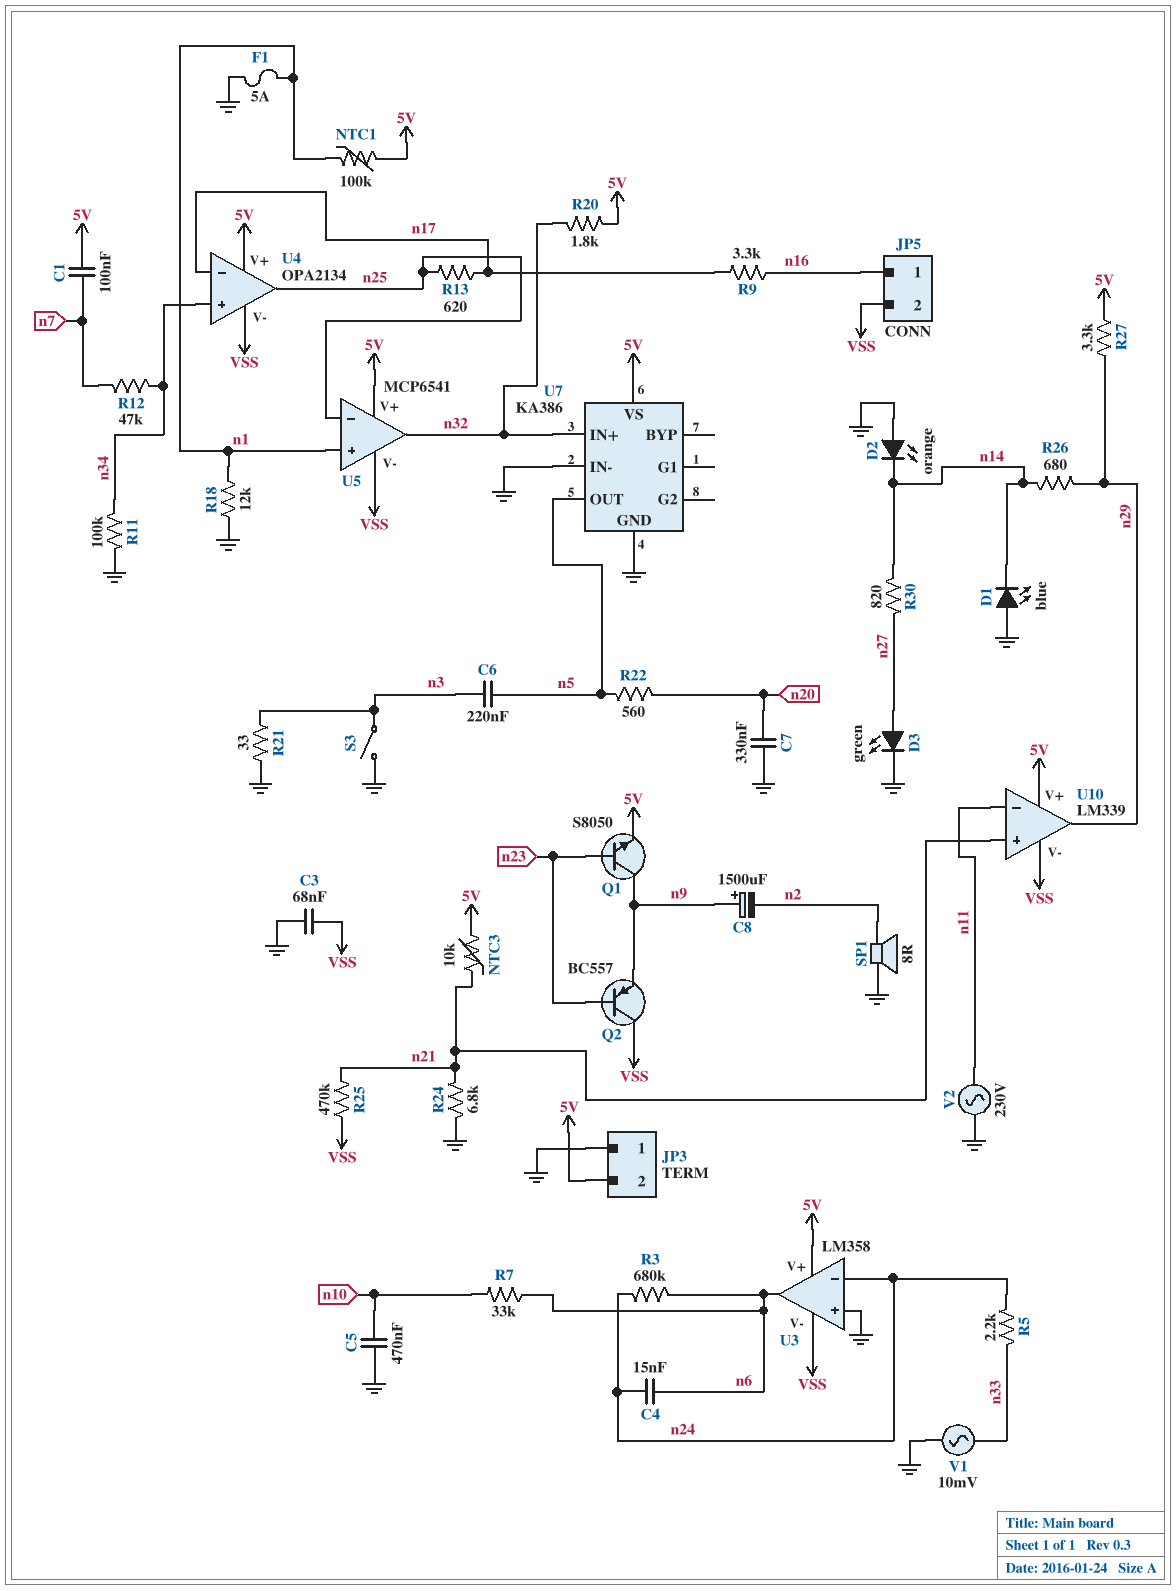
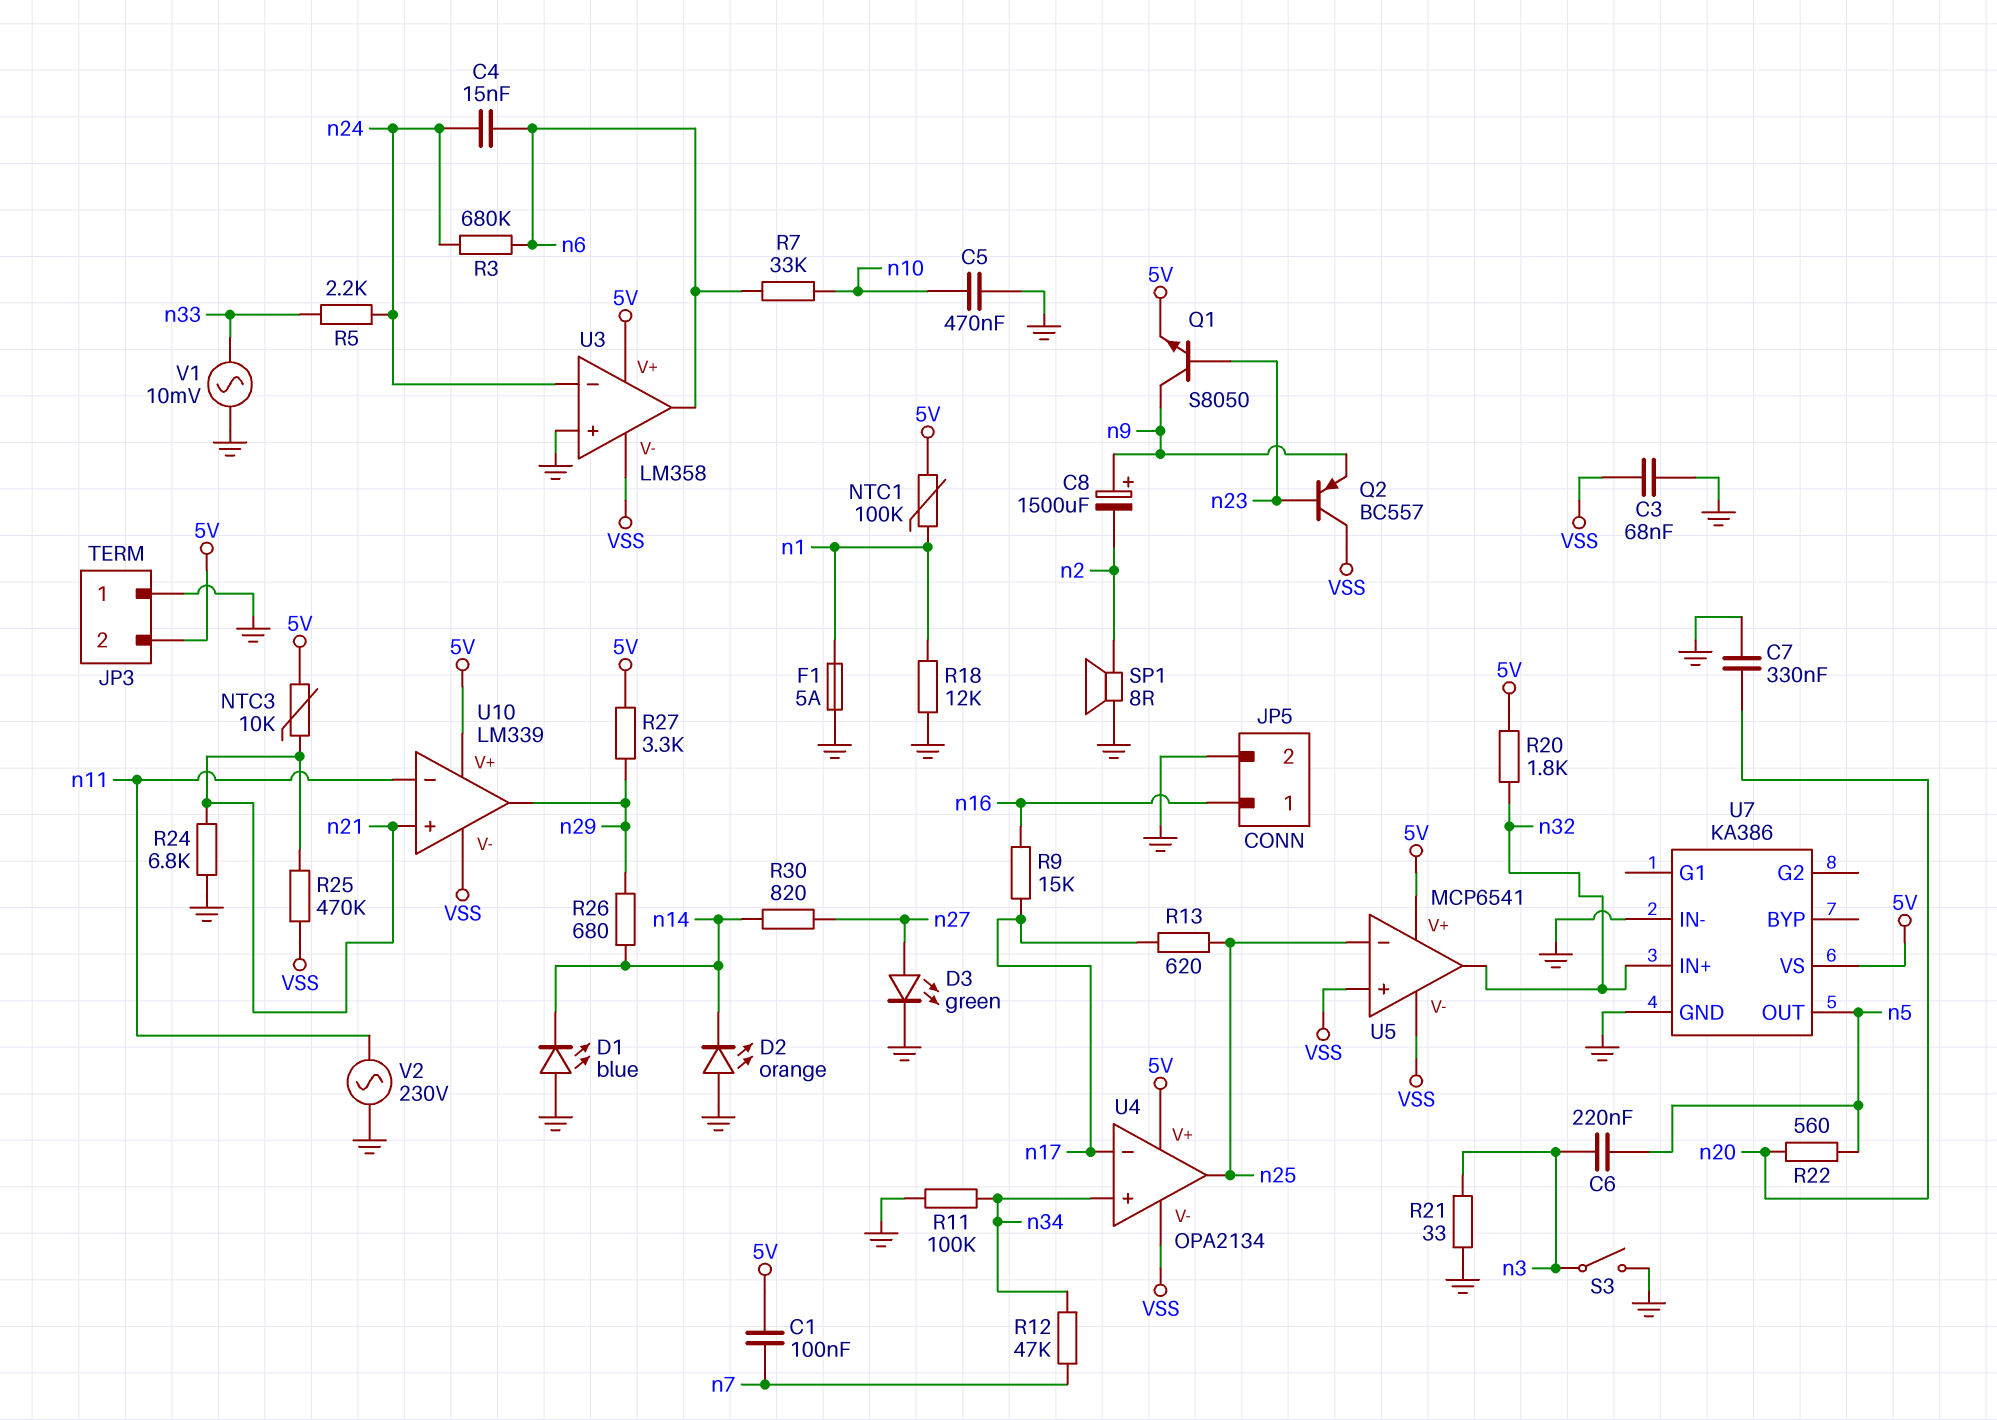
JP5 pin 2: VSS -> GND
R9: 3.3k (n16, n17) -> 15k (n16, n17)
U5 pin in+: n1 -> VSS

